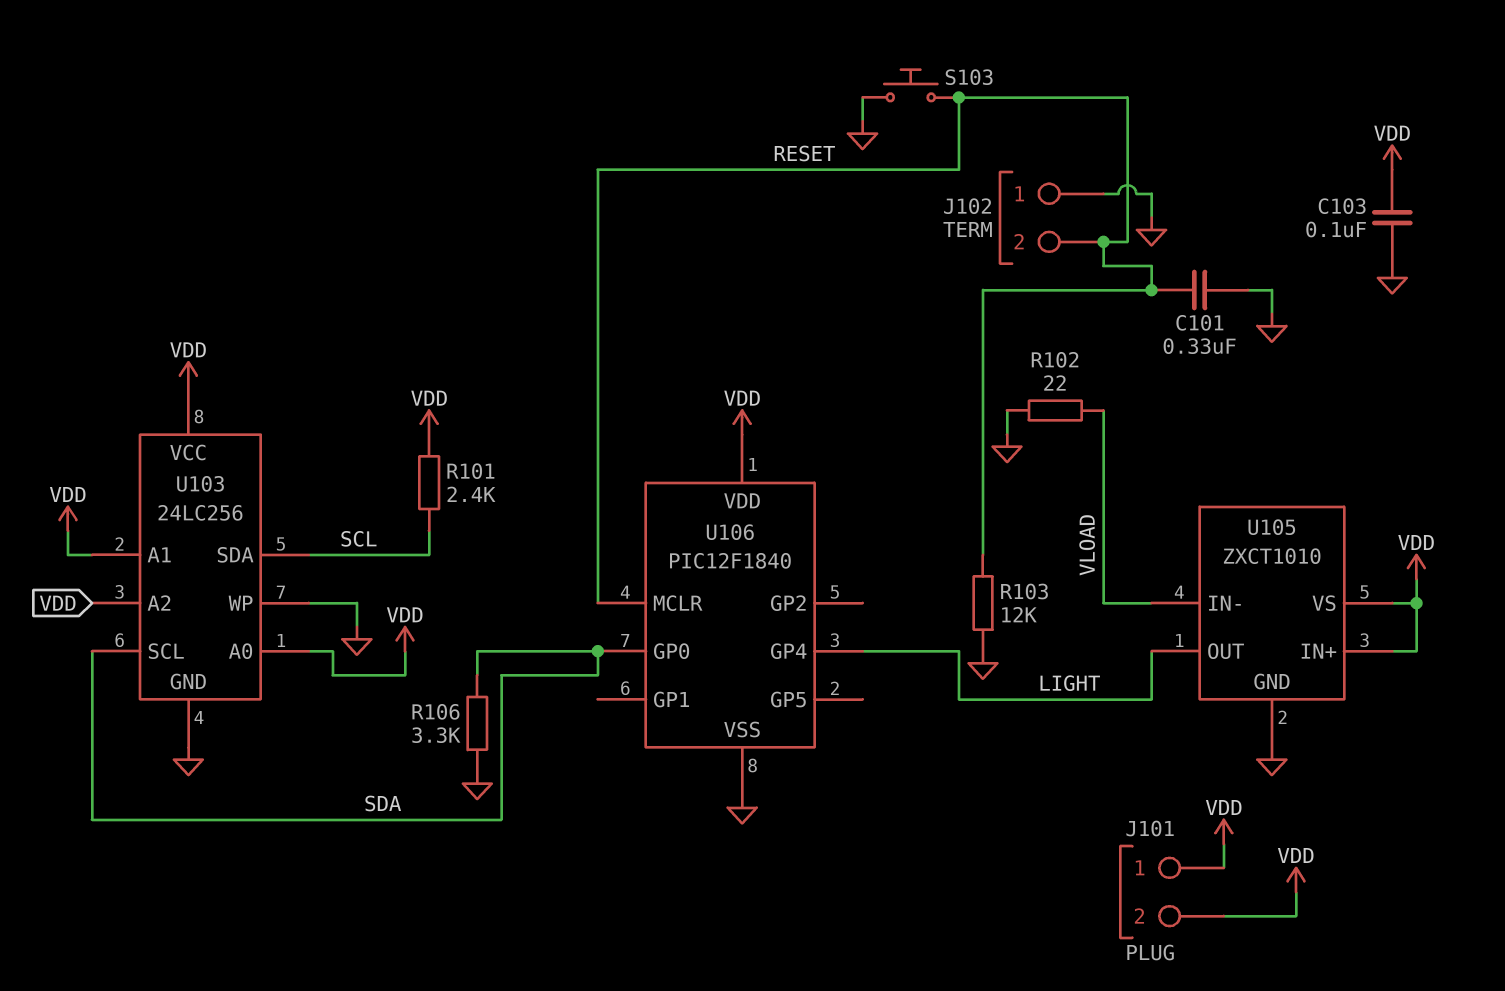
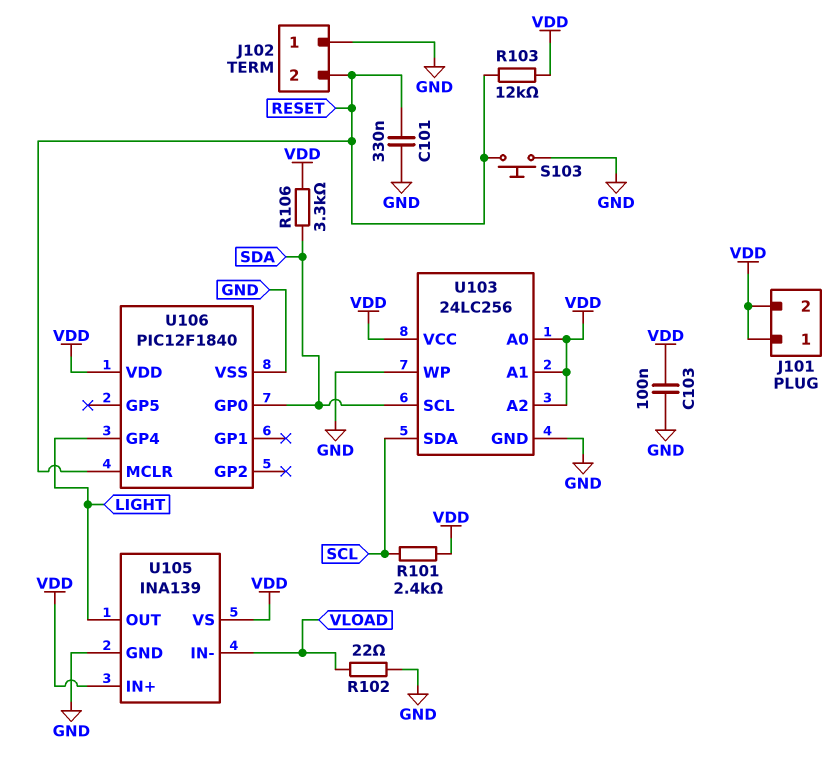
R103: 12k (GND, RESET) -> 12k (RESET, VDD)
R106: 3.3k (GND, SDA) -> 3.3k (SDA, VDD)
U105: ZXCT1010 -> INA139

